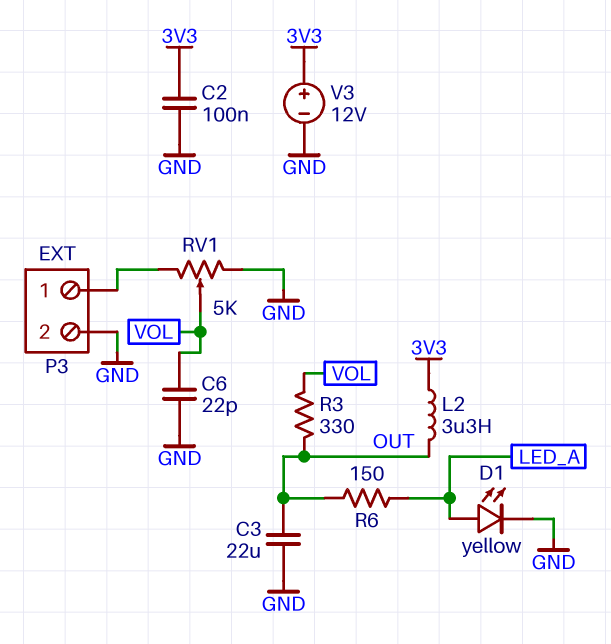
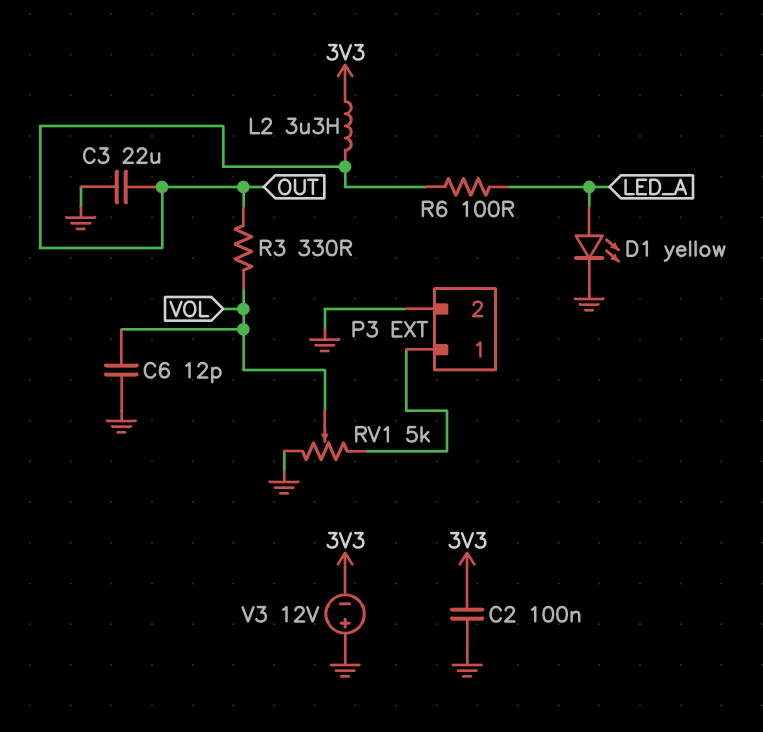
C6: 22pF (GND, VOL) -> 12pF (GND, VOL)
R6: 150 (LED_A, OUT) -> 100 (LED_A, OUT)
V3: 12V (plus 3V3, minus GND) -> 12V (plus GND, minus 3V3)

